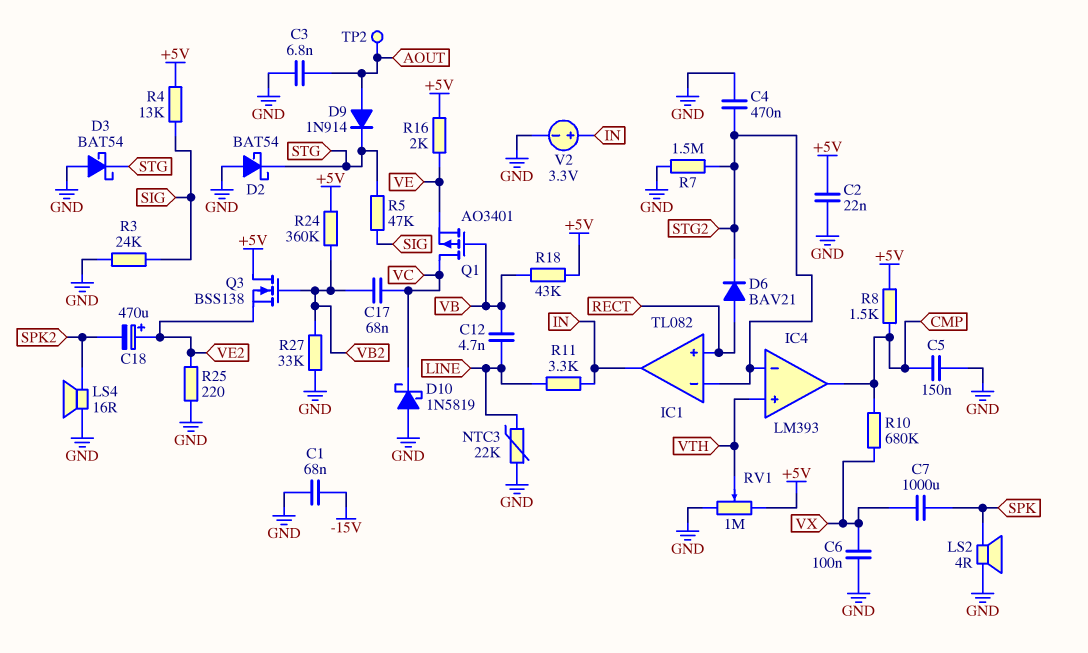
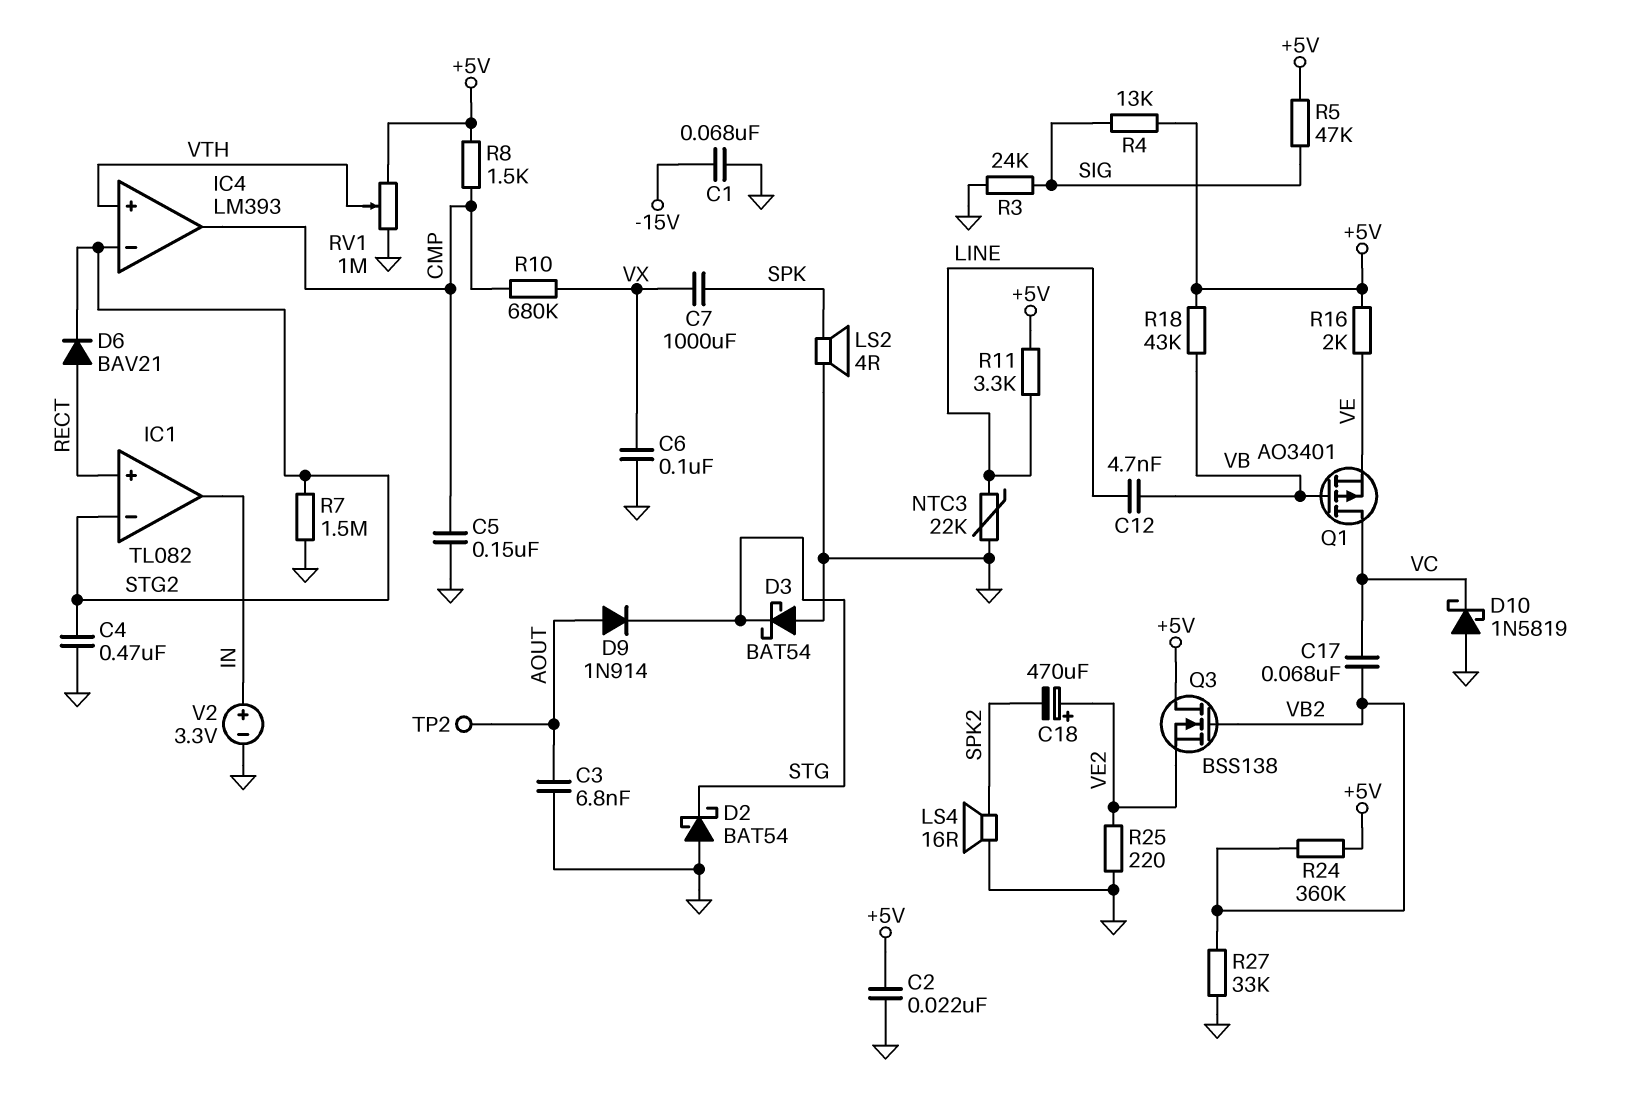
R5: 47k (SIG, STG) -> 47k (+5V, SIG)
R11: 3.3k (IN, LINE) -> 3.3k (+5V, LINE)

